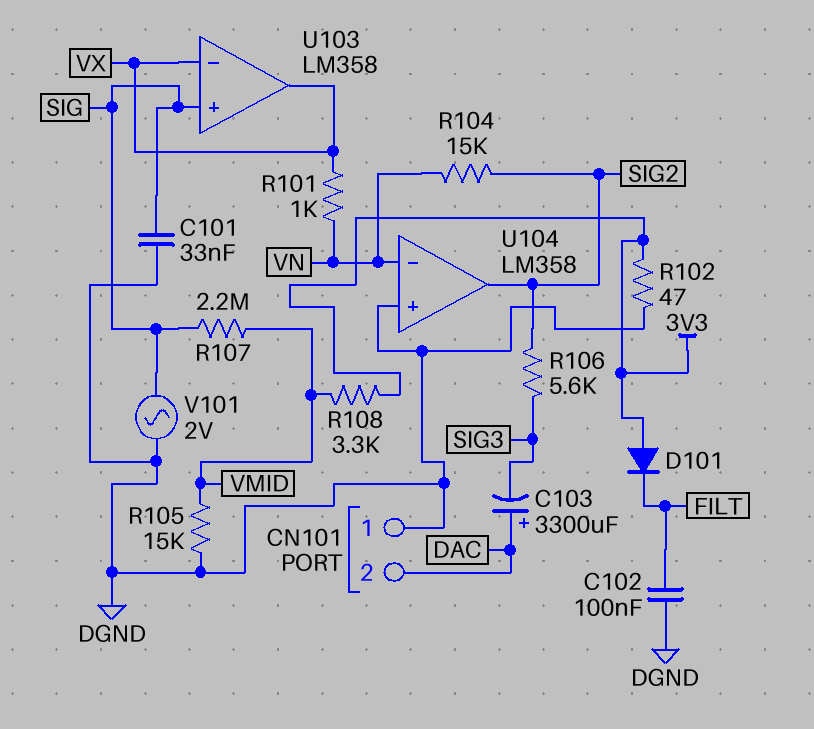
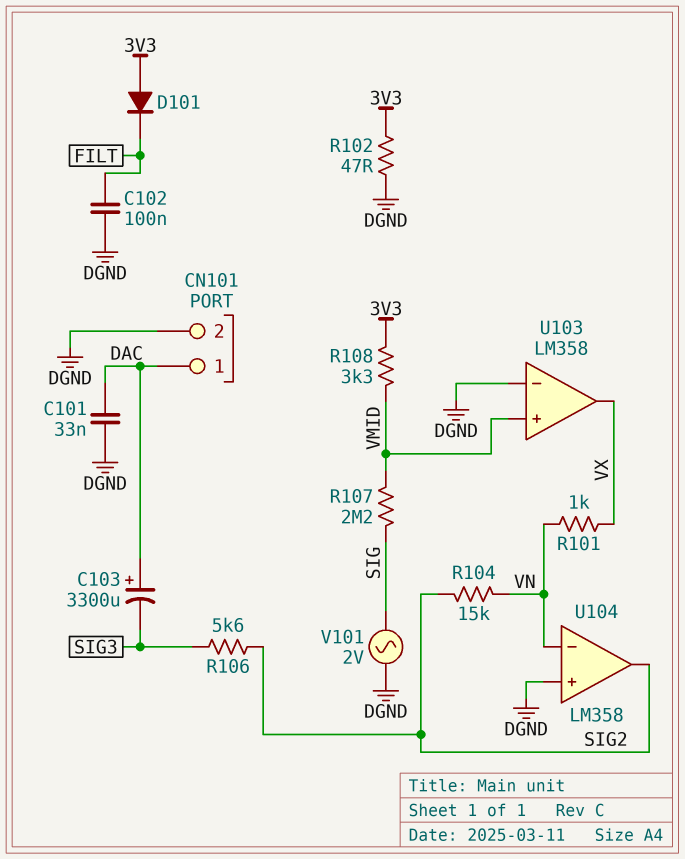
C101: 33nF (DGND, SIG) -> 33nF (DAC, DGND)
CN101 pin 1: DGND -> DAC
CN101 pin 2: DAC -> DGND
R105: 15k (DGND, VMID) -> none
U103 pin in+: SIG -> VMID
U103 pin in-: VX -> DGND

